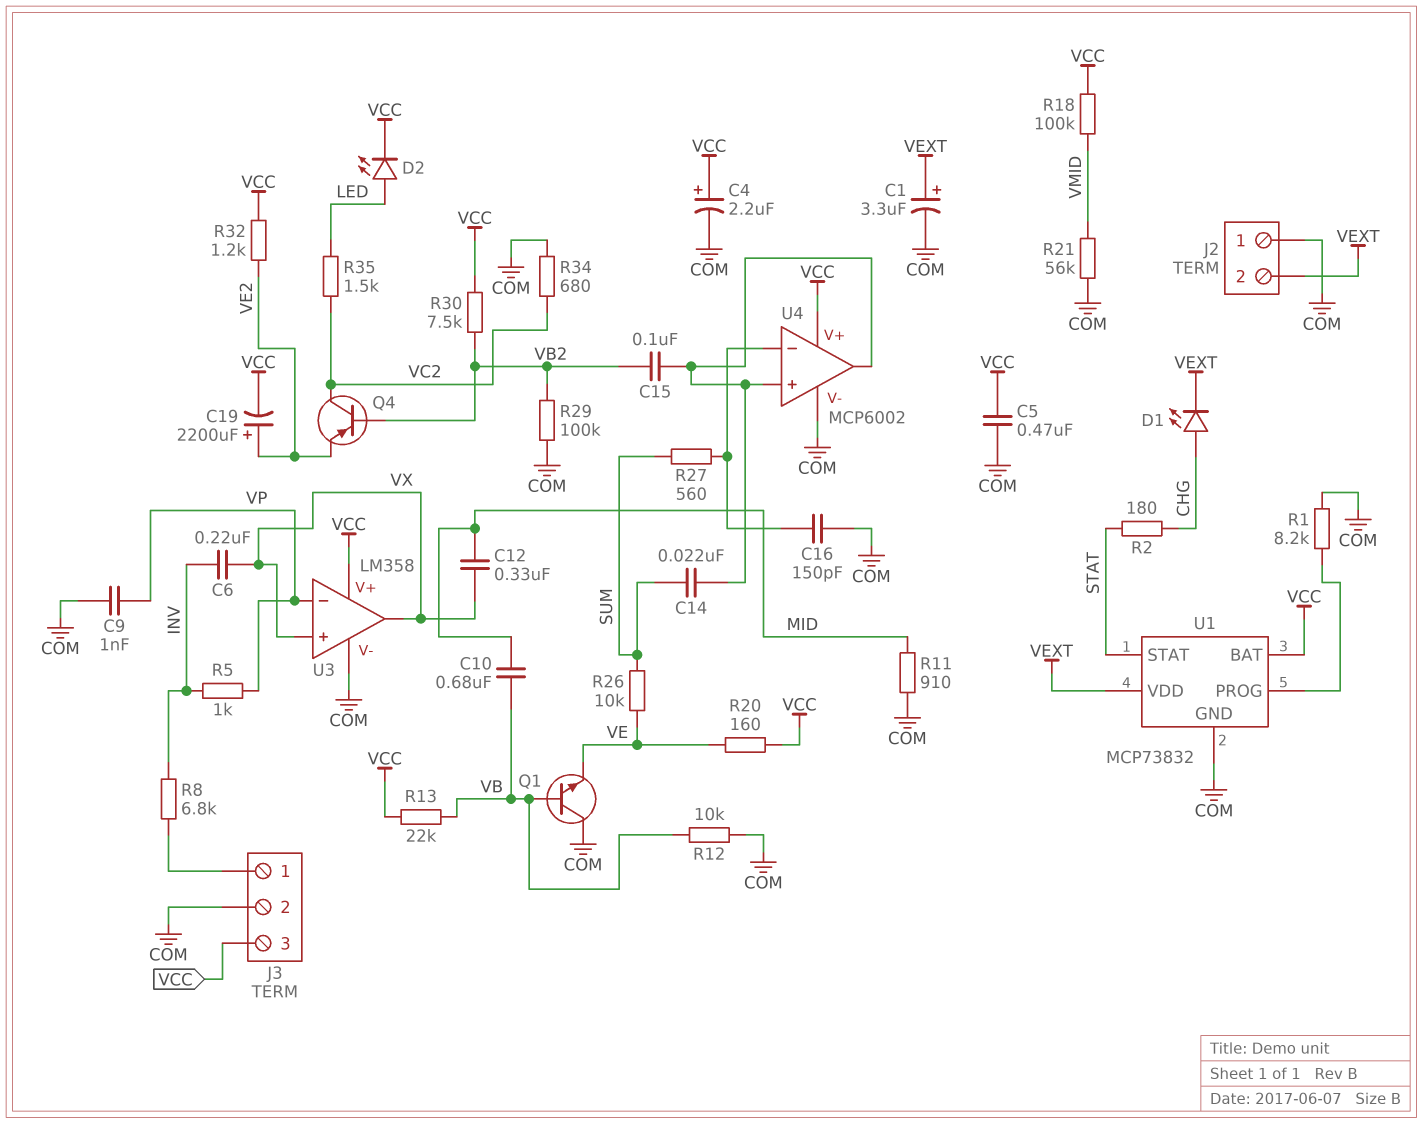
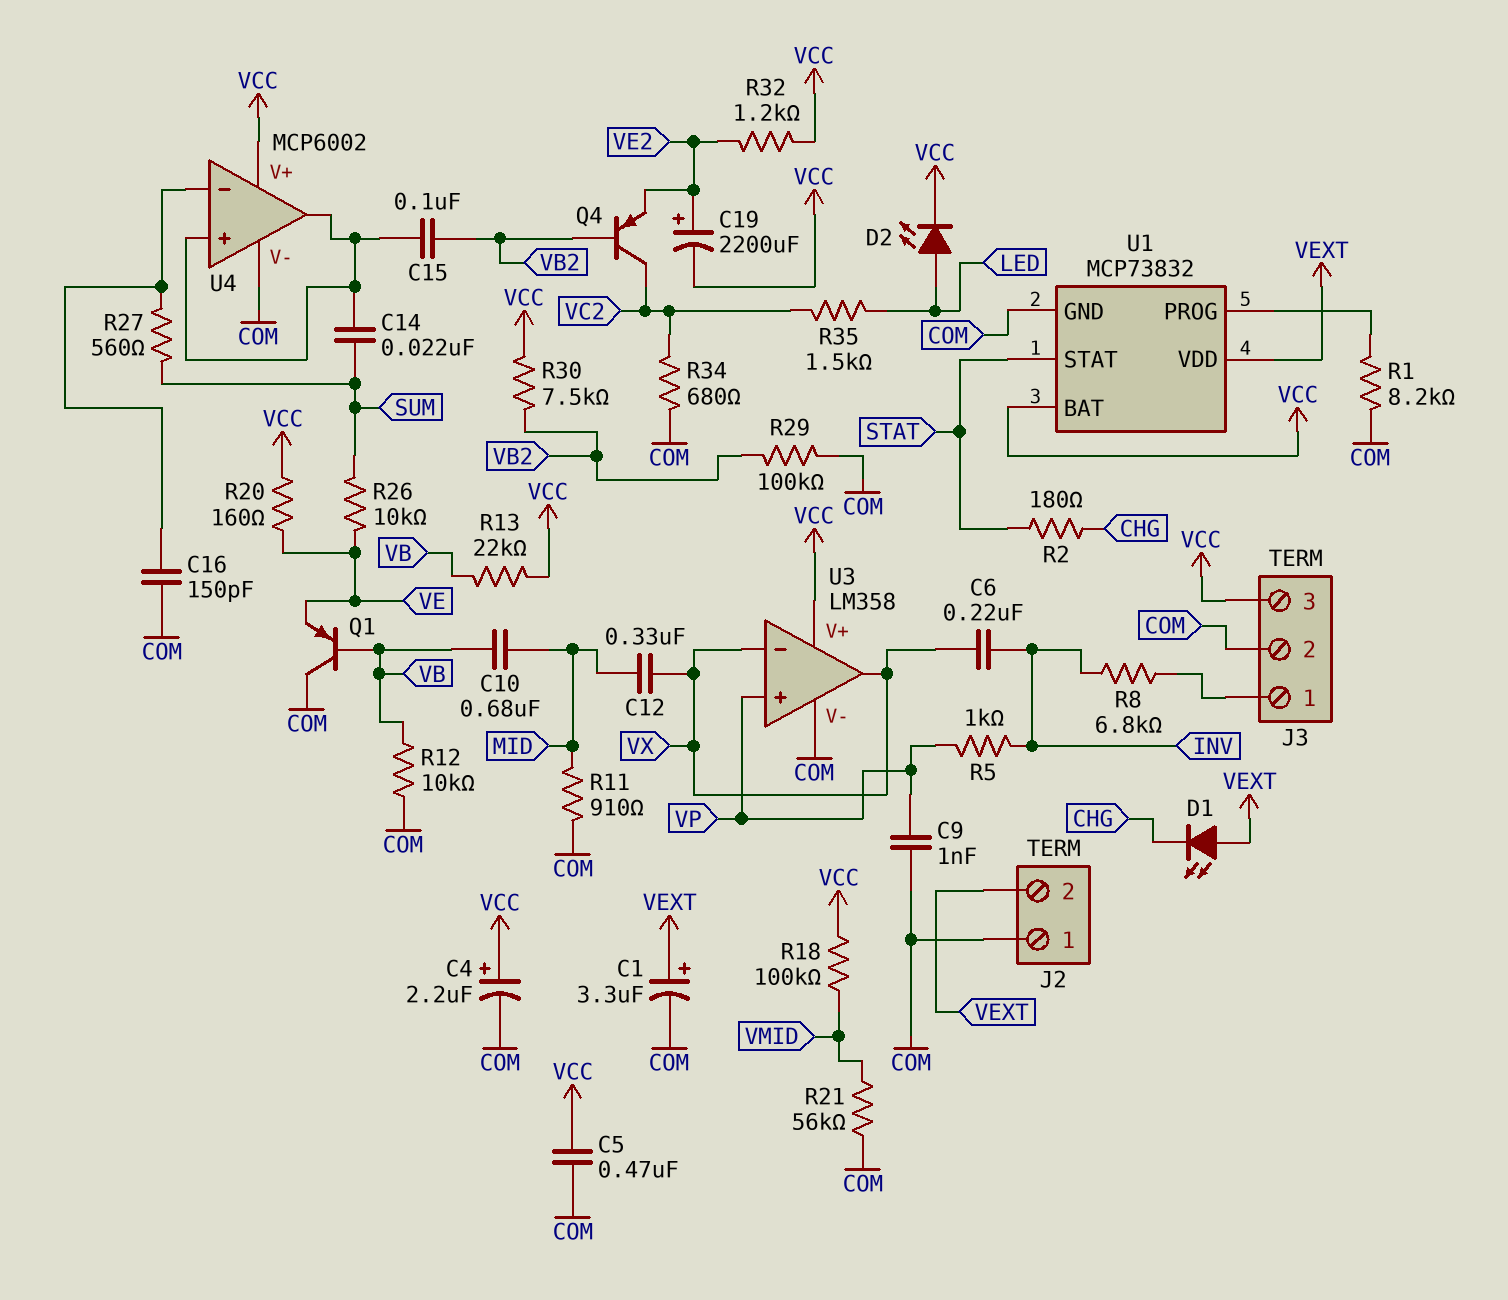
D1: LED (A CHG, K VEXT) -> LED (A VEXT, K CHG)
Q1: NPN (B VB, C COM, E VE) -> PNP (B VB, C COM, E VE)
U3 pin in+: VX -> VP
U3 pin in-: VP -> VX

